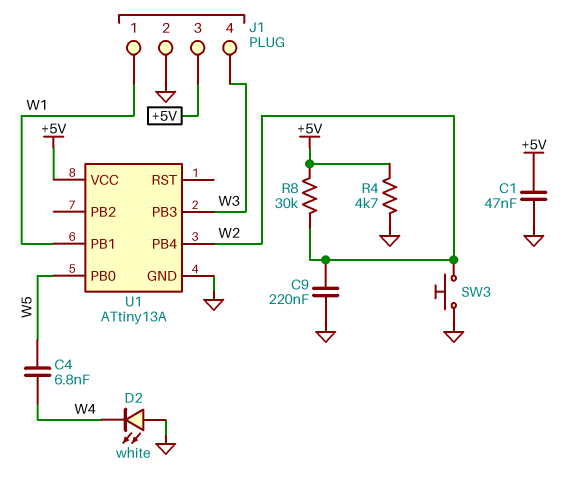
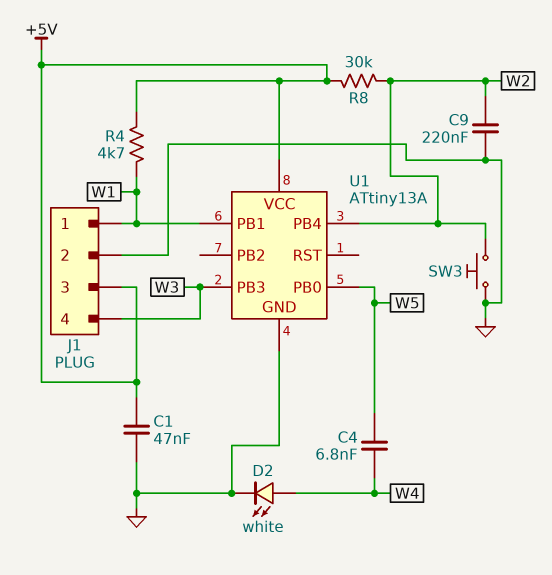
D2: LED white (A GND, K W4) -> LED white (A W4, K GND)
R4: 4.7k (+5V, GND) -> 4.7k (+5V, W1)

